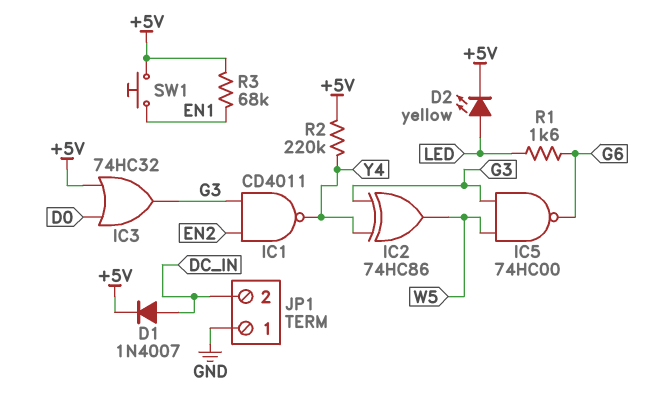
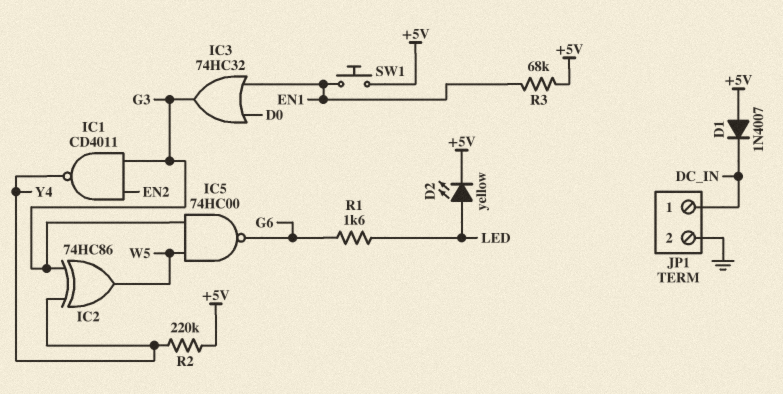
D1: diode 1N4007 (A DC_IN, K +5V) -> diode 1N4007 (A +5V, K DC_IN)
IC3: OR 74HC32 (in +5V, in D0, out G3) -> OR 74HC32 (in D0, in EN1, out G3)
JP1 pin 1: GND -> DC_IN
JP1 pin 2: DC_IN -> GND

